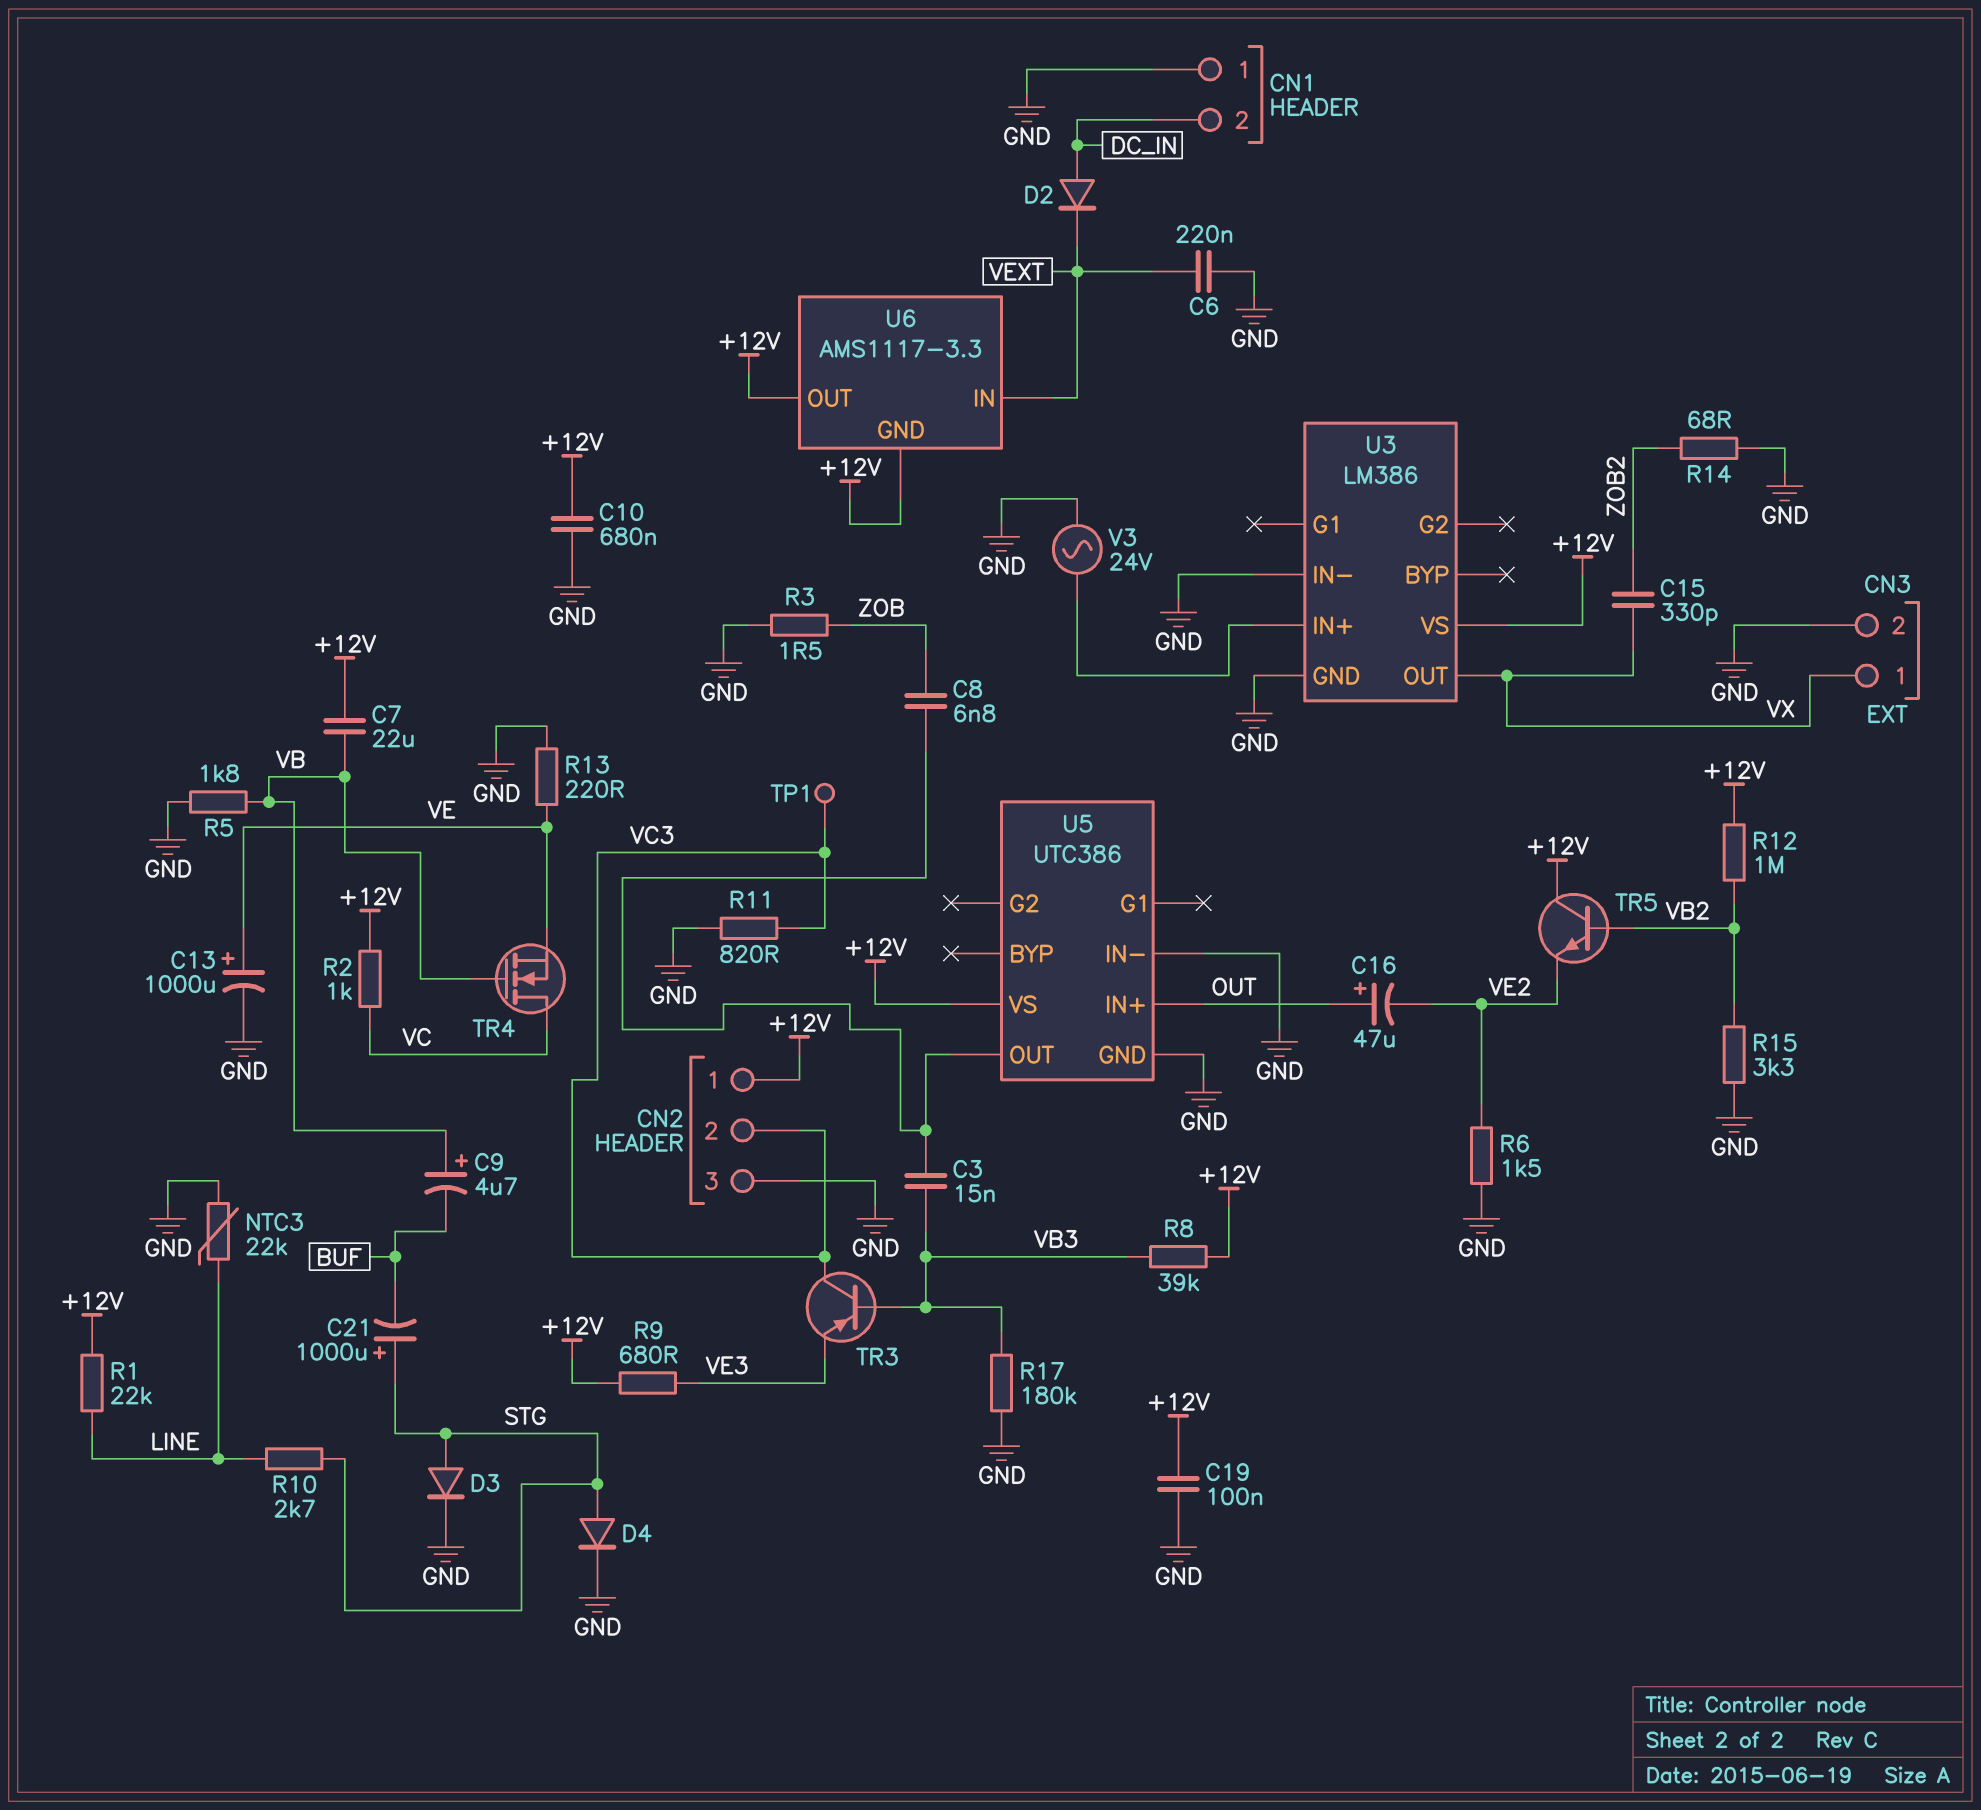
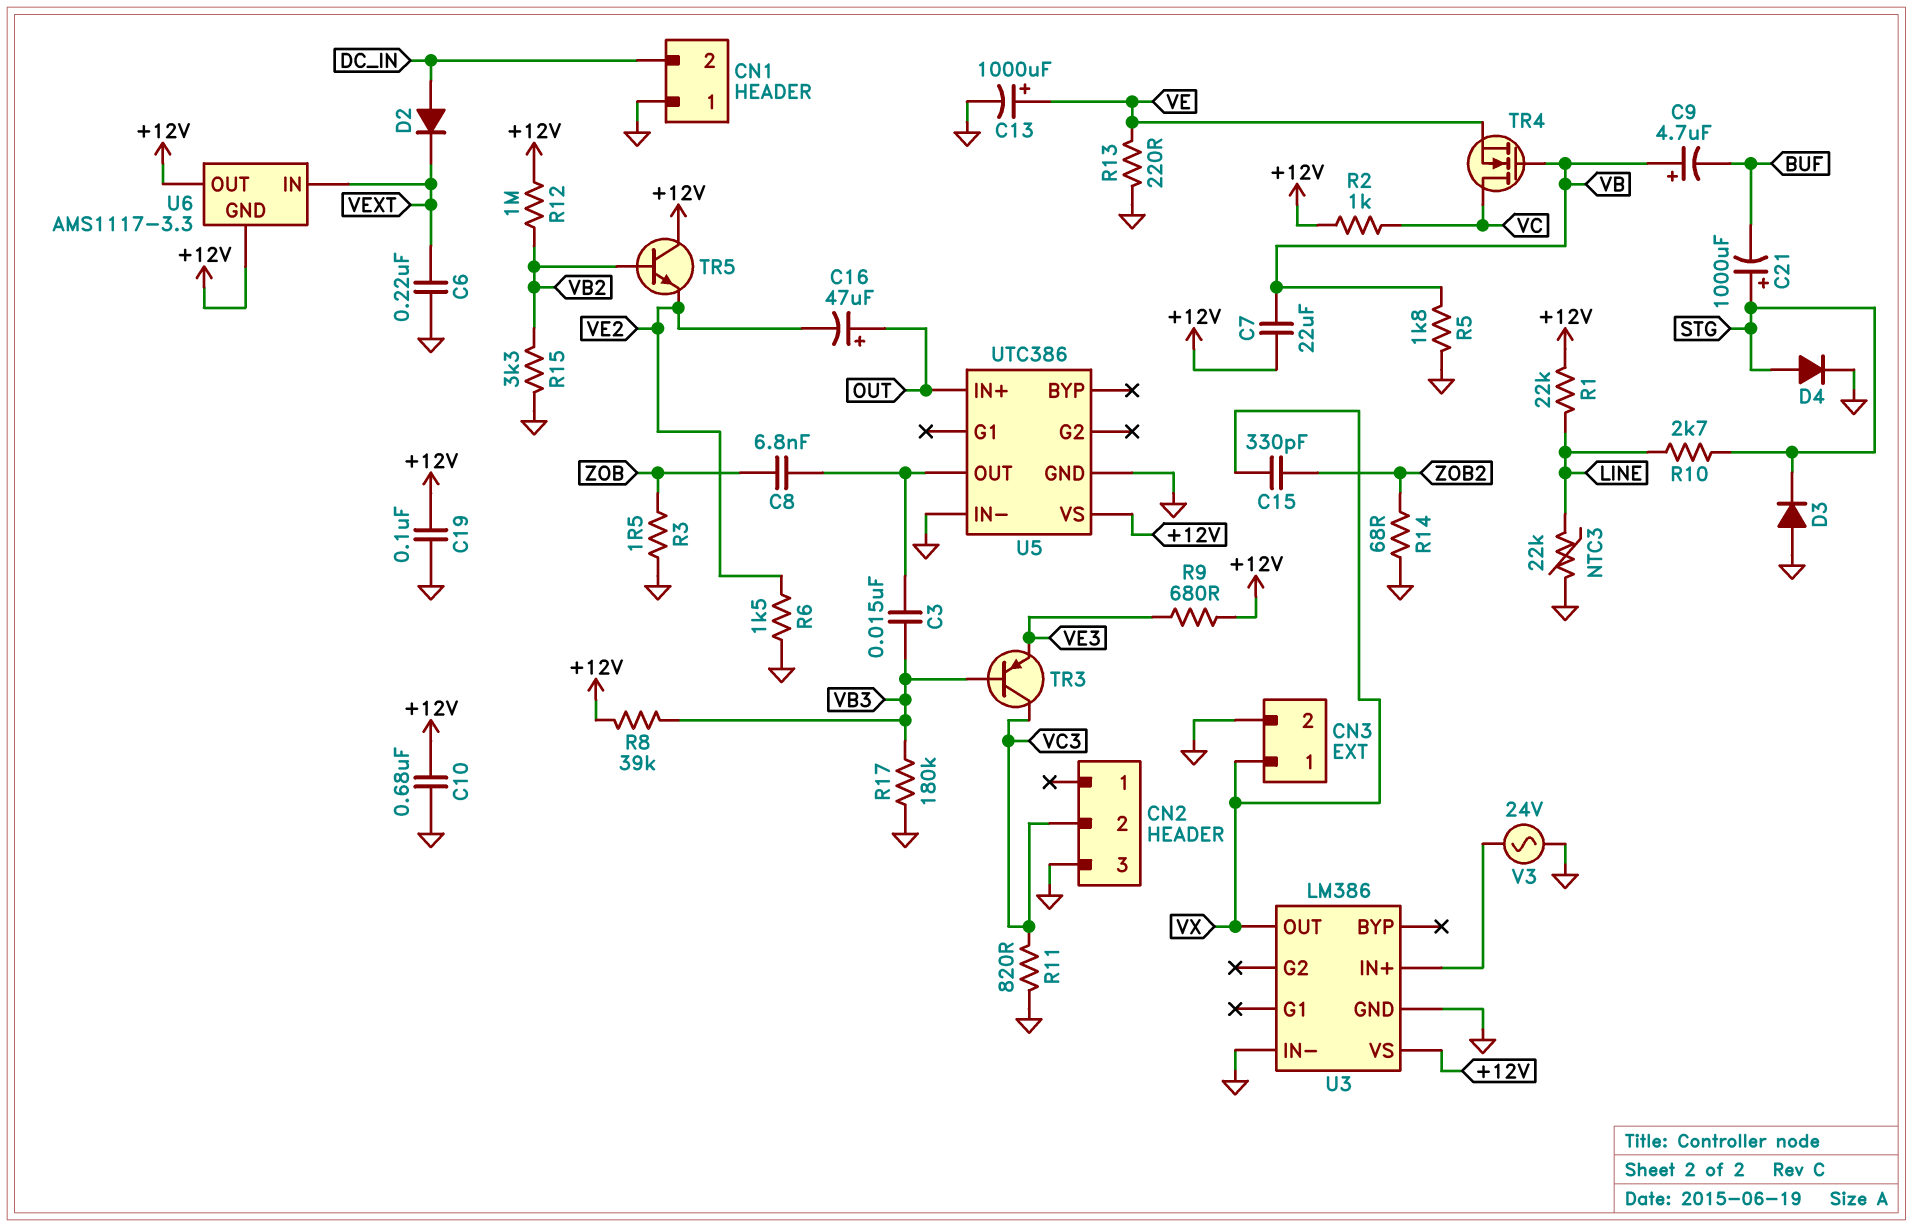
CN2 pin 1: +12V -> none
D3: diode (A STG, K GND) -> diode (A GND, K STG)
TP1: test point (VC3) -> none

